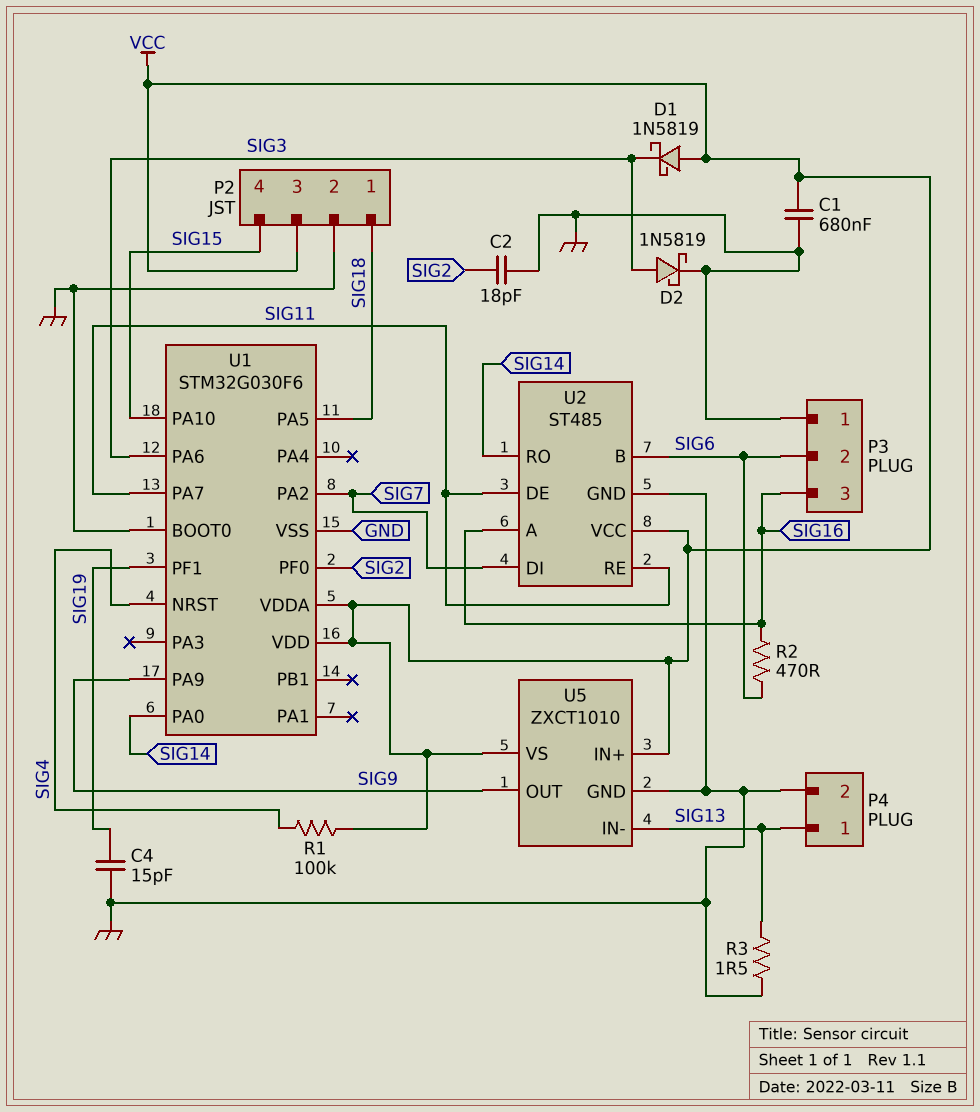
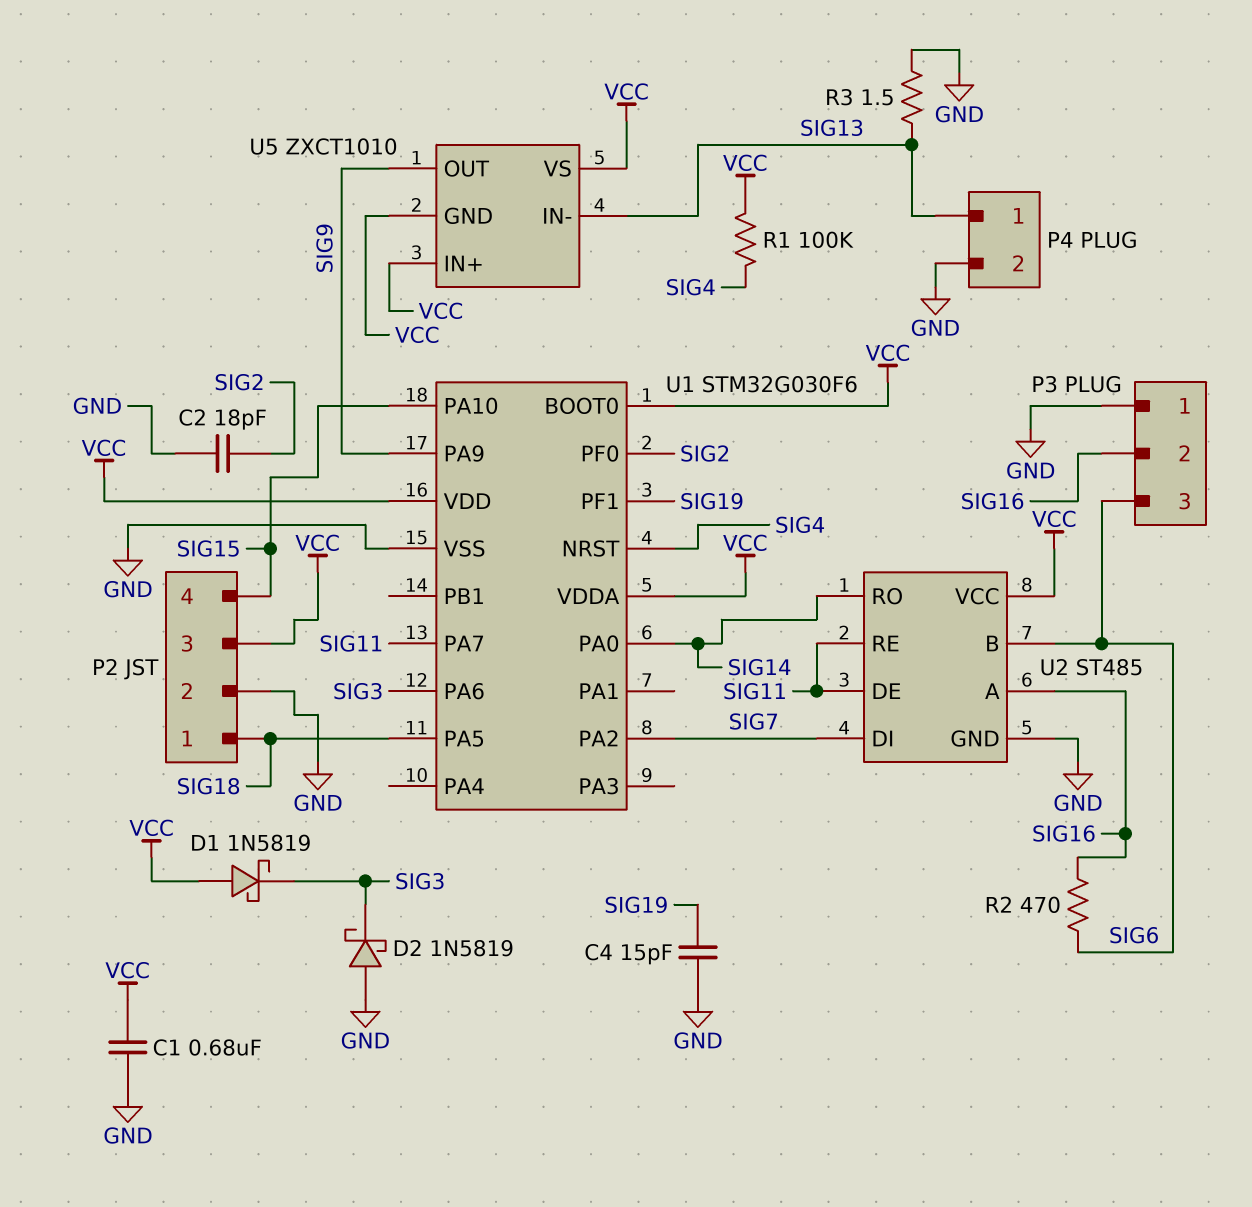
D2: schottky 1N5819 (A SIG3, K GND) -> schottky 1N5819 (A GND, K SIG3)
P3 pin 2: SIG6 -> SIG16
P3 pin 3: SIG16 -> SIG6
U1 pin BOOT0: GND -> VCC
U5 pin GND: GND -> VCC

